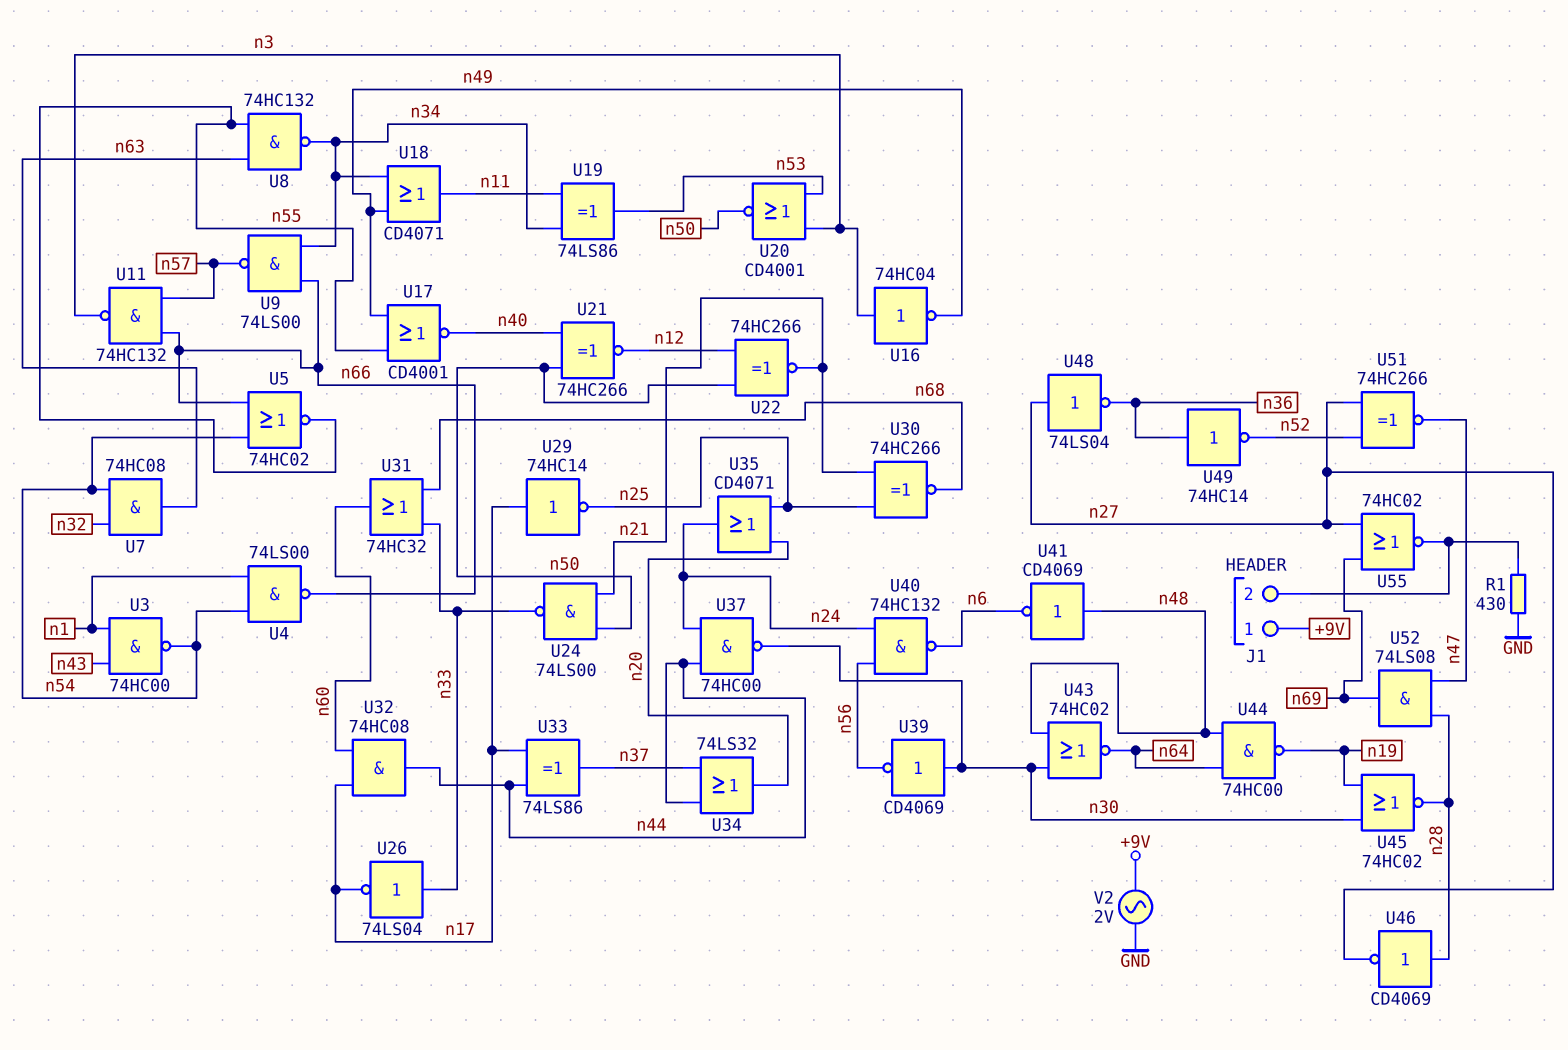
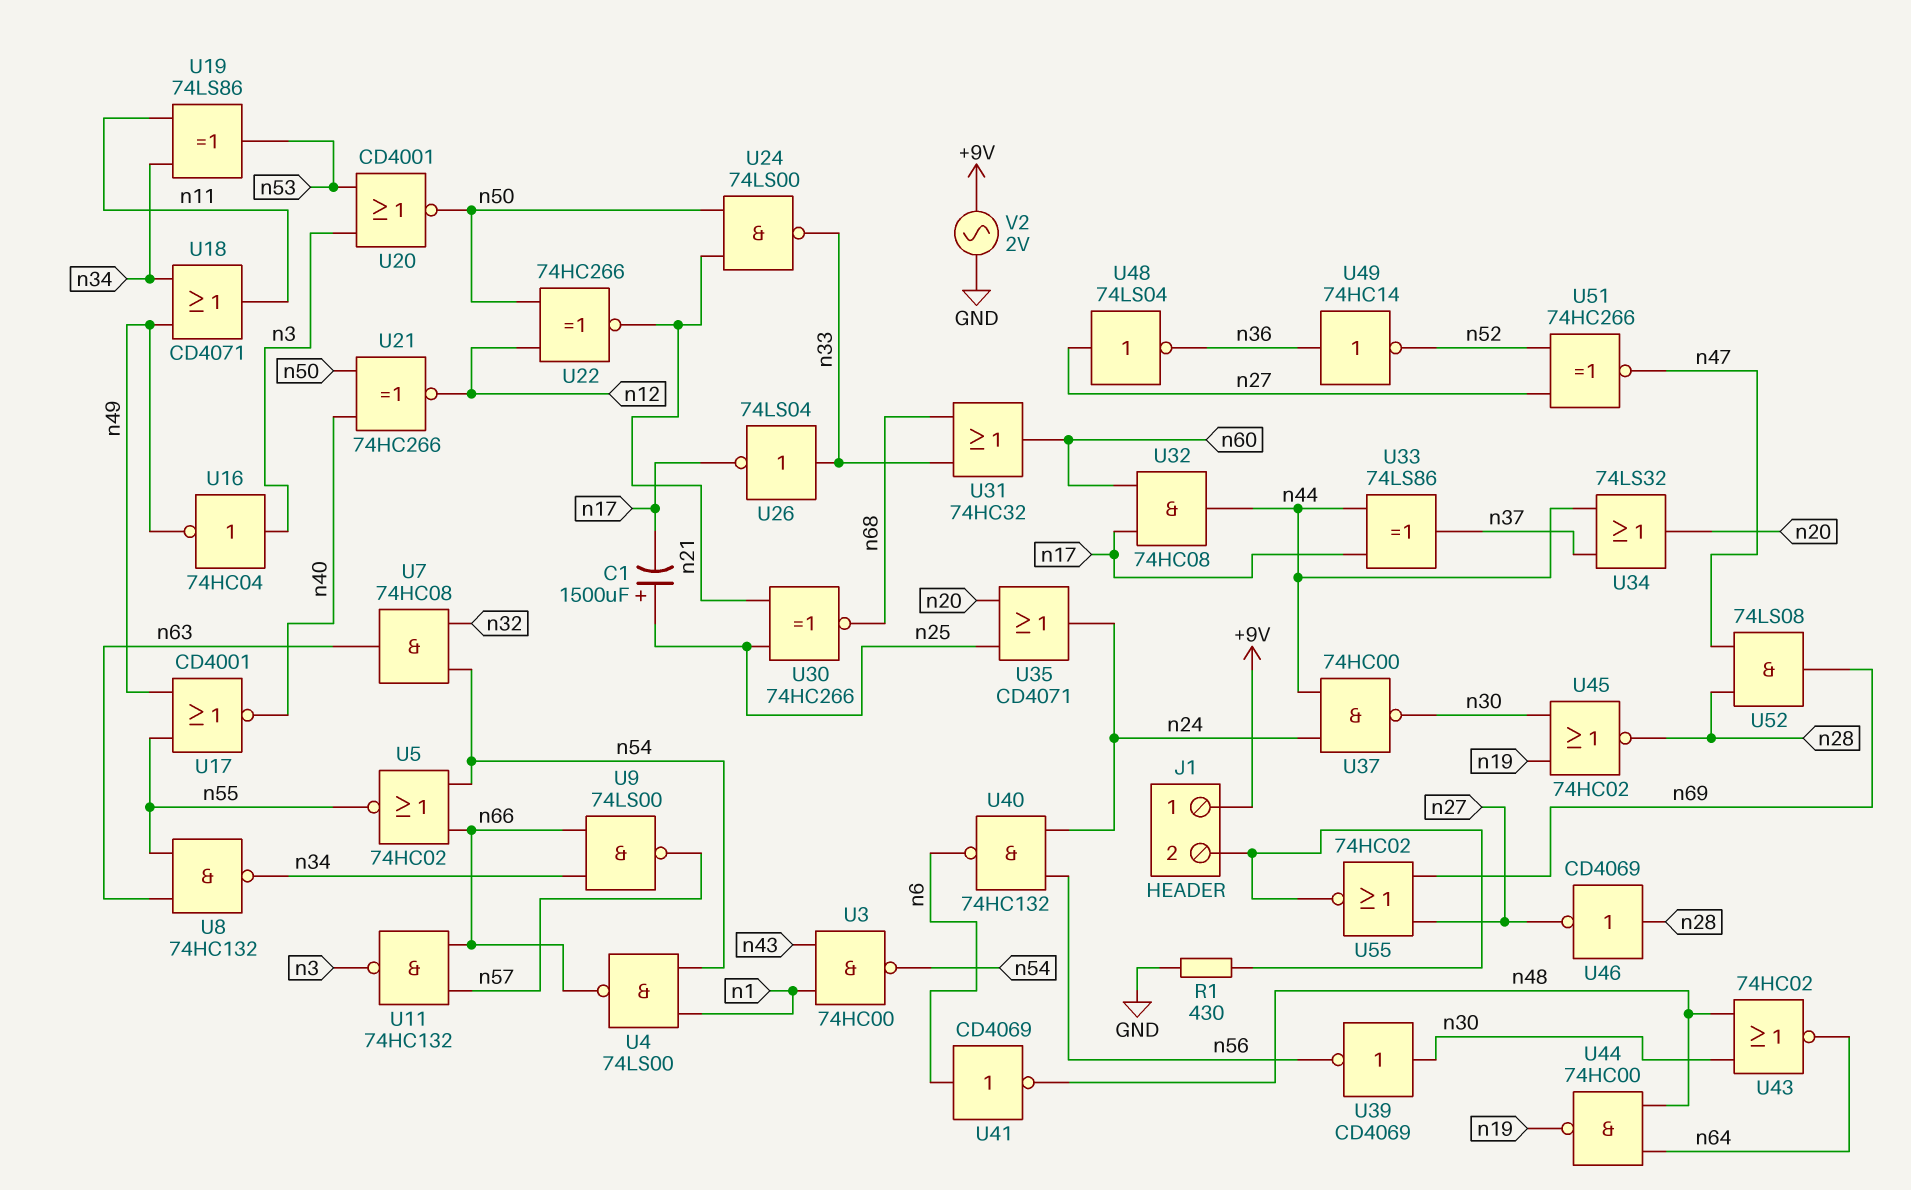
C1: none -> 1500uF (plus n25, minus n17)
U29: NOT 74HC14 (in n17, out n25) -> none
U41: NOT CD4069 (in n48, out n6) -> NOT CD4069 (in n6, out n48)

